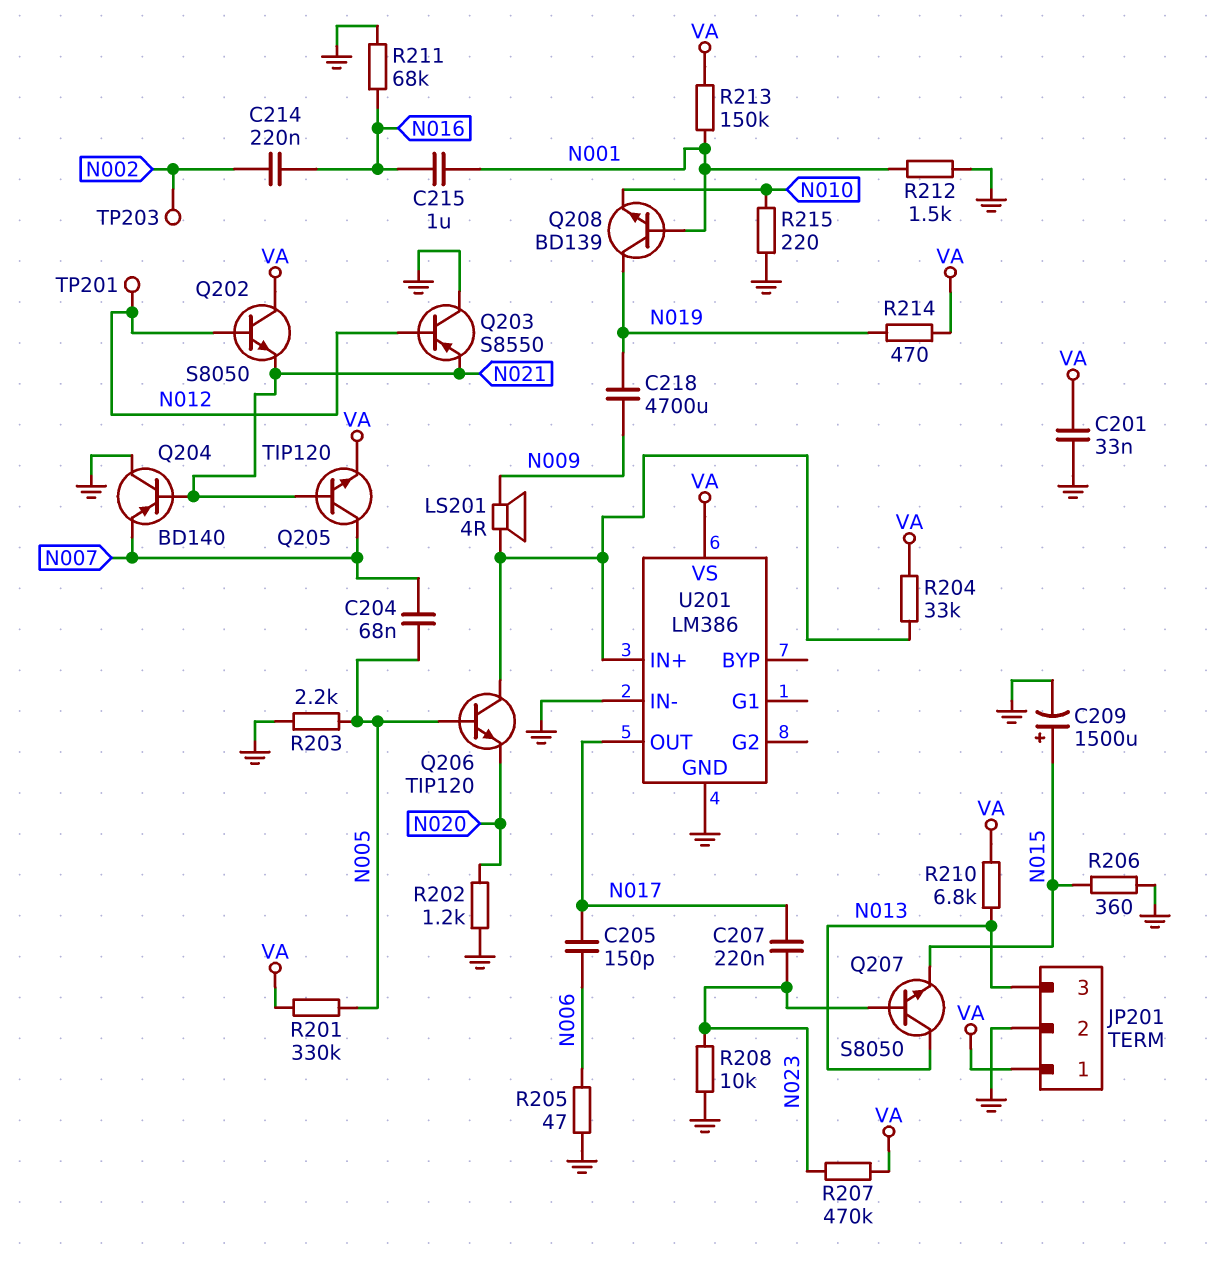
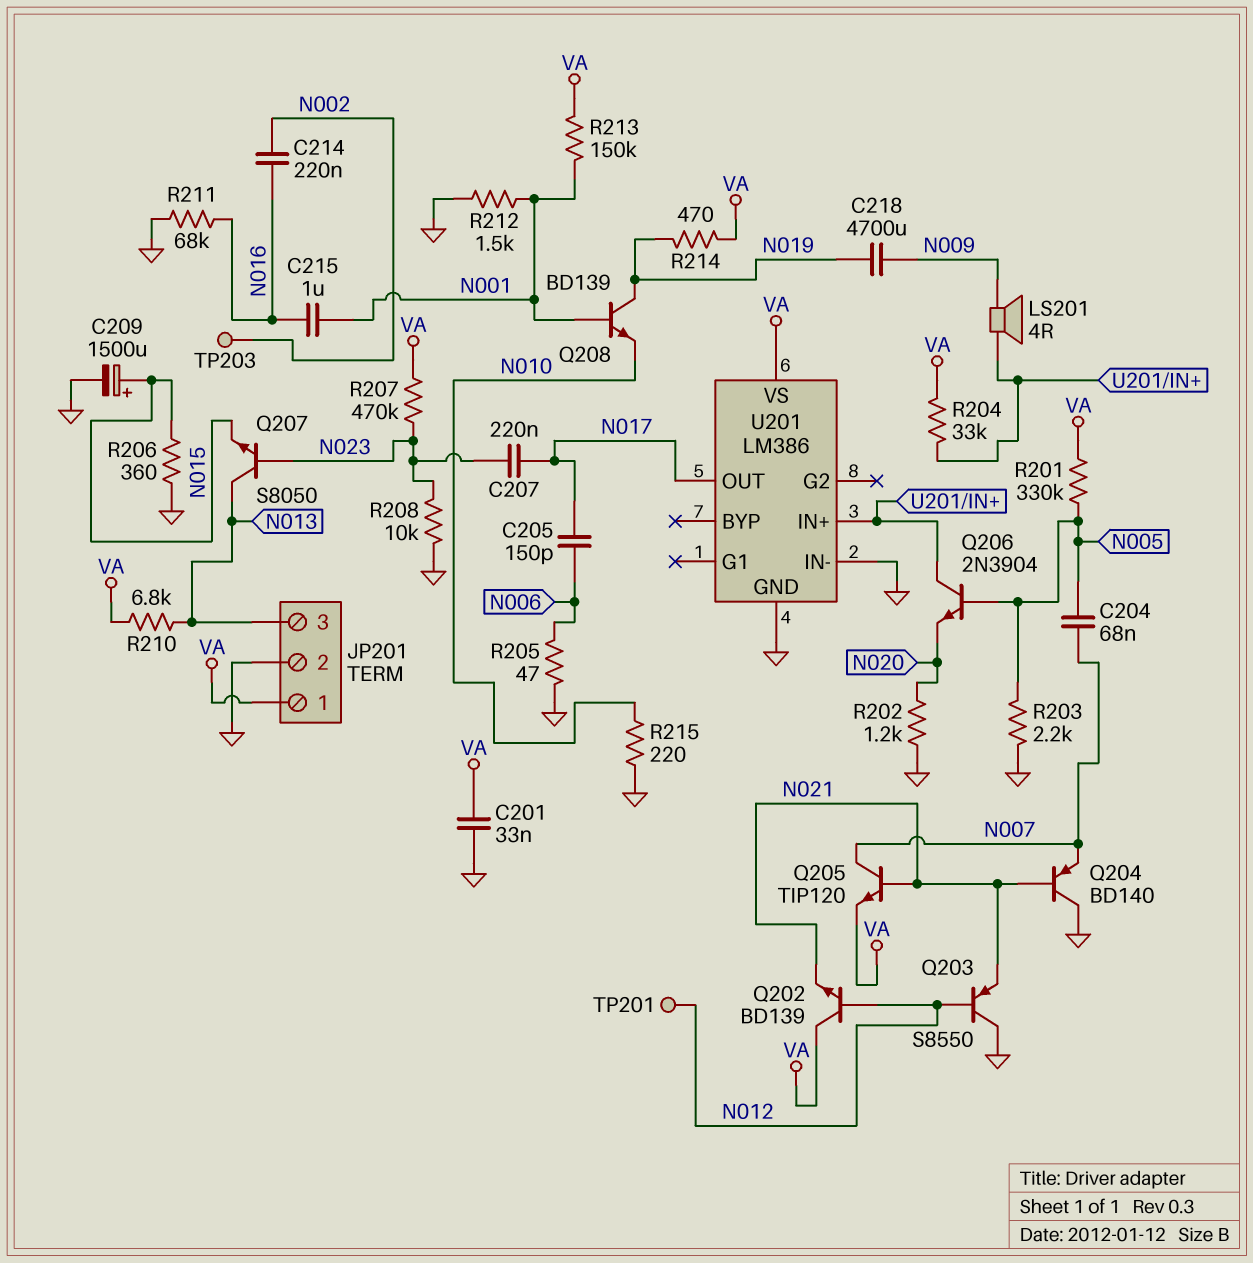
Q202: NPN S8050 (B N012, C VA, E N021) -> NPN BD139 (B N012, C VA, E N021)
Q206: NPN TIP120 (B N005, C U201/IN+, E N020) -> NPN 2N3904 (B N005, C U201/IN+, E N020)

